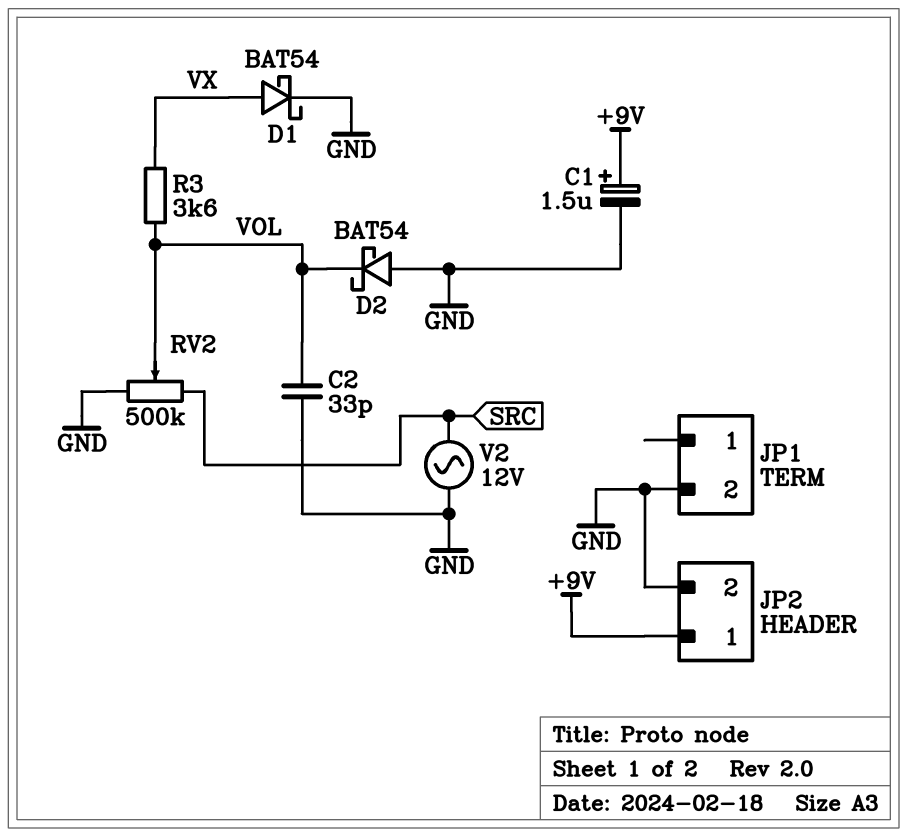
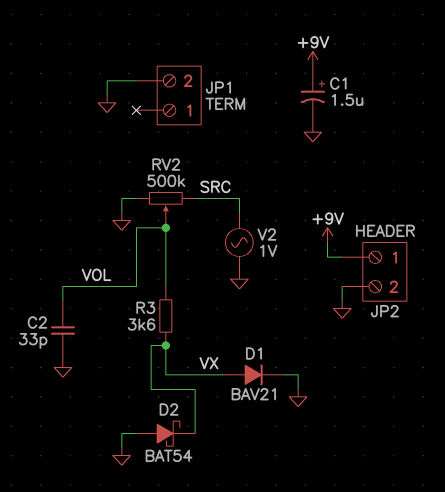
D1: schottky BAT54 (A VX, K GND) -> diode BAV21 (A VX, K GND)
D2: schottky BAT54 (A GND, K VOL) -> schottky BAT54 (A GND, K VX)
V2: AC 12V (GND, SRC) -> AC 1V (GND, SRC)

